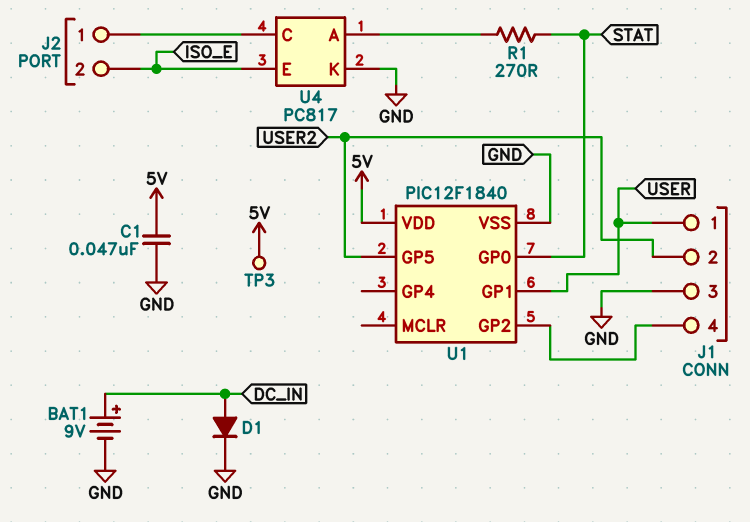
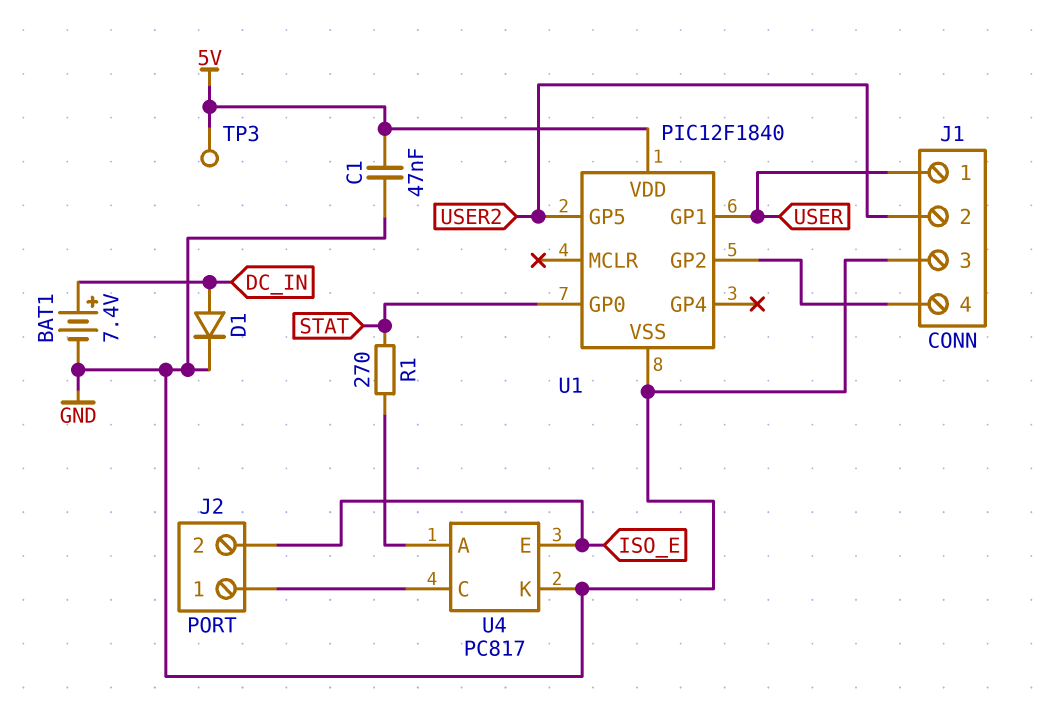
BAT1: 9V (plus DC_IN, minus GND) -> 7.4V (plus DC_IN, minus GND)

